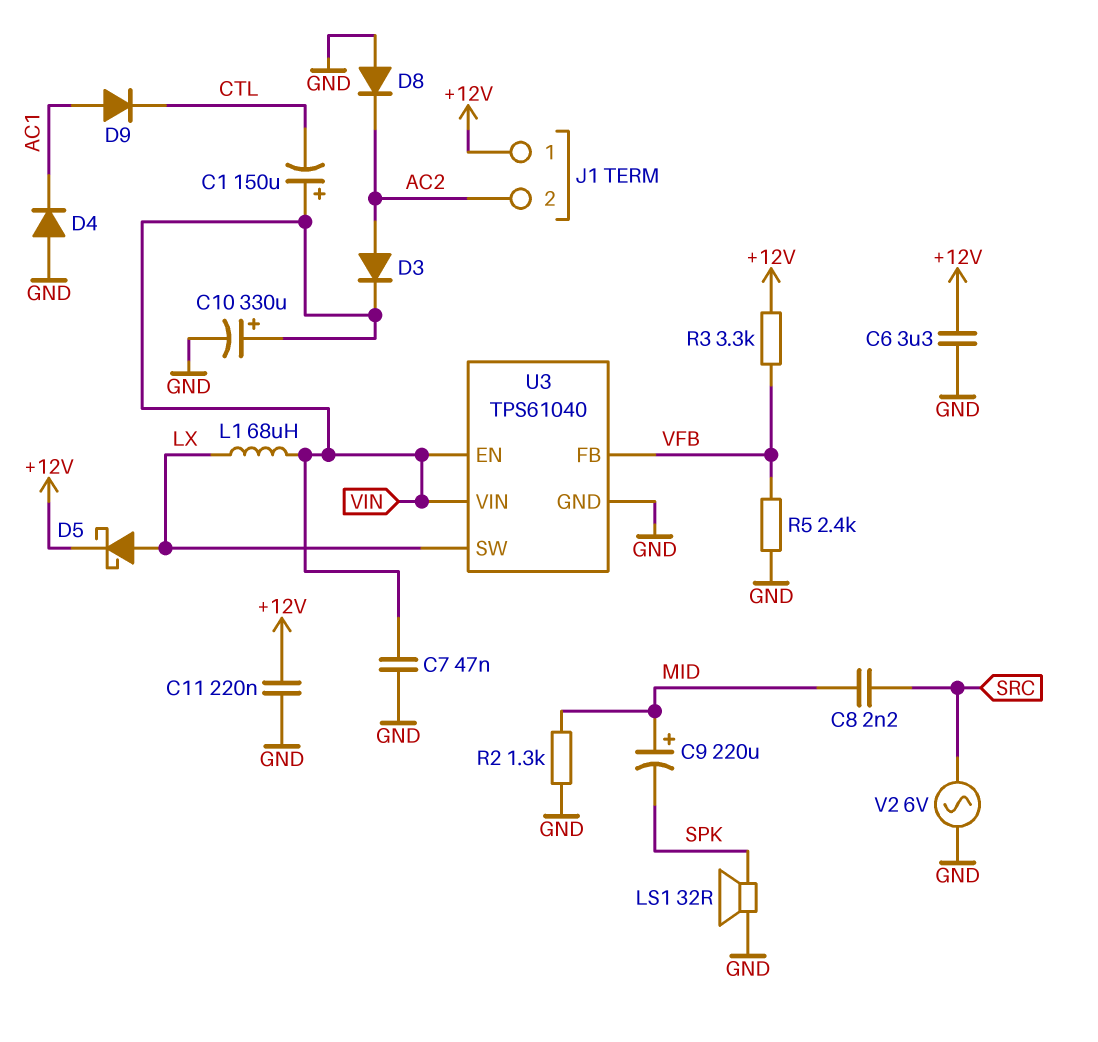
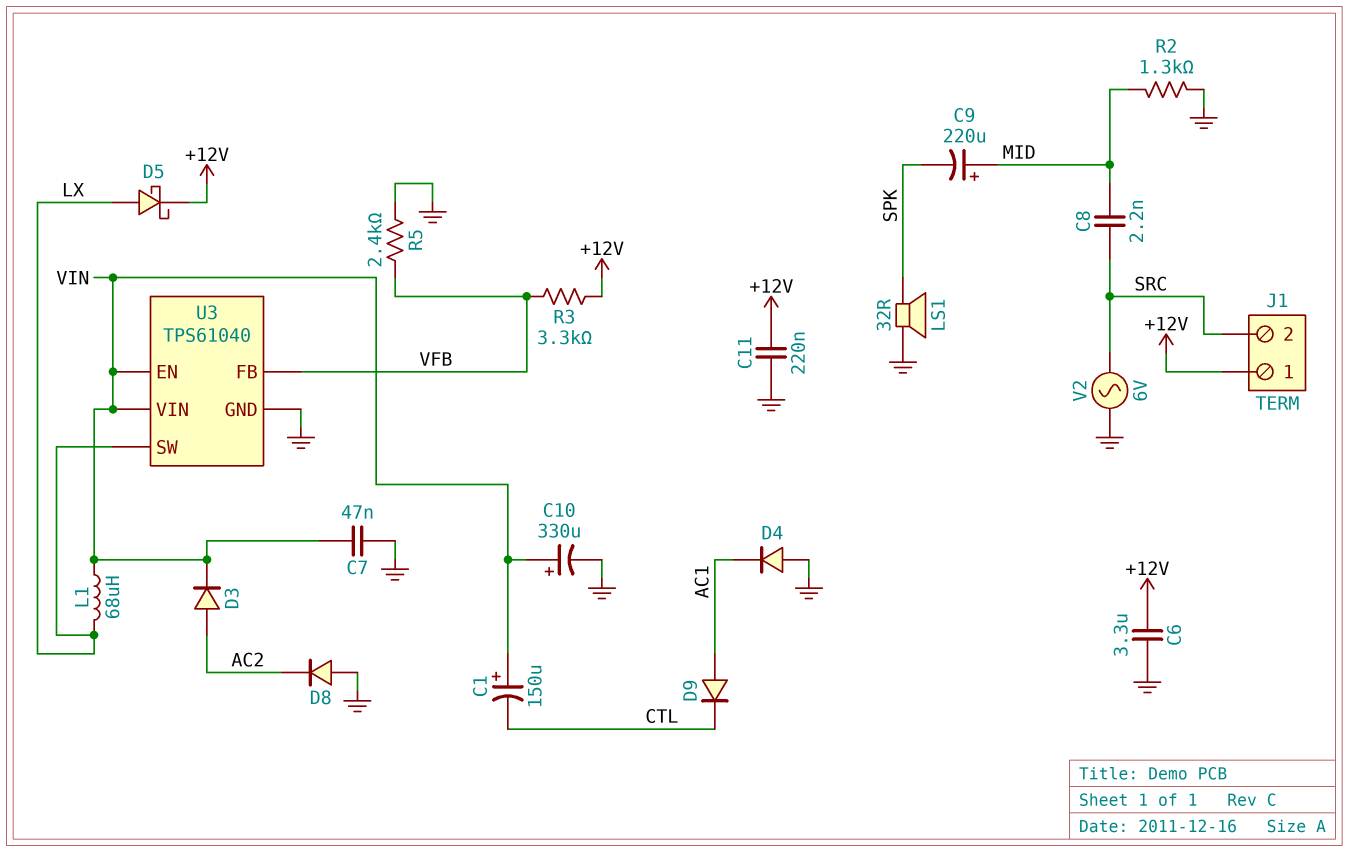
J1 pin 2: AC2 -> SRC

